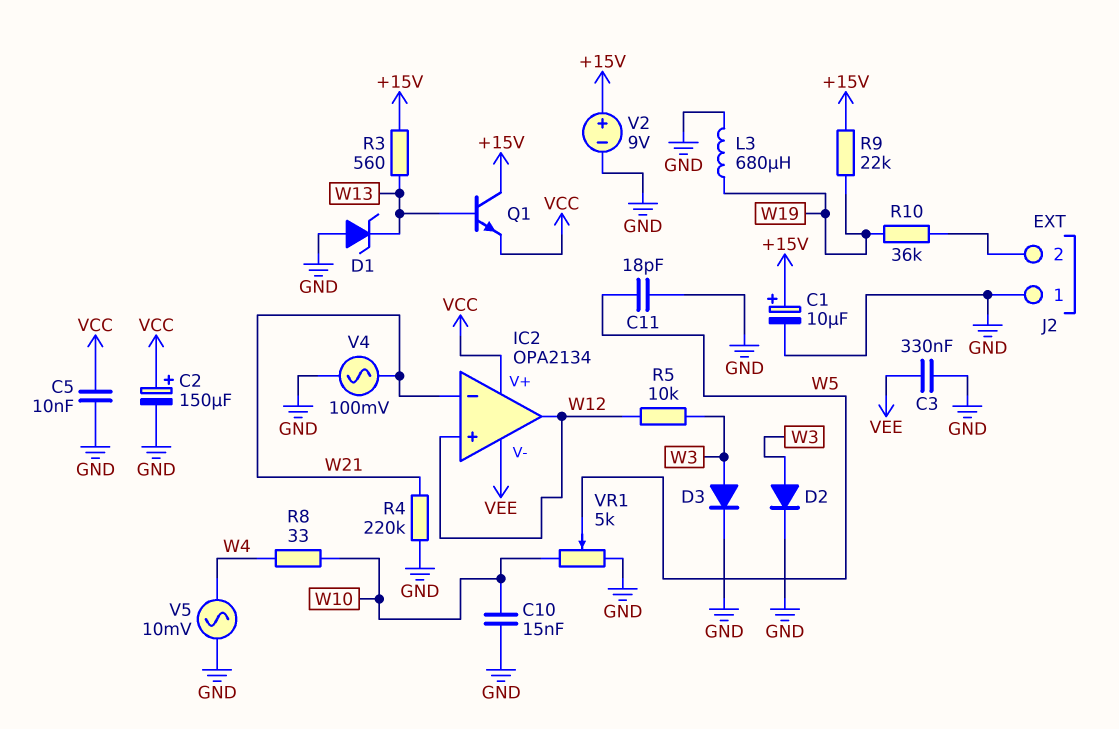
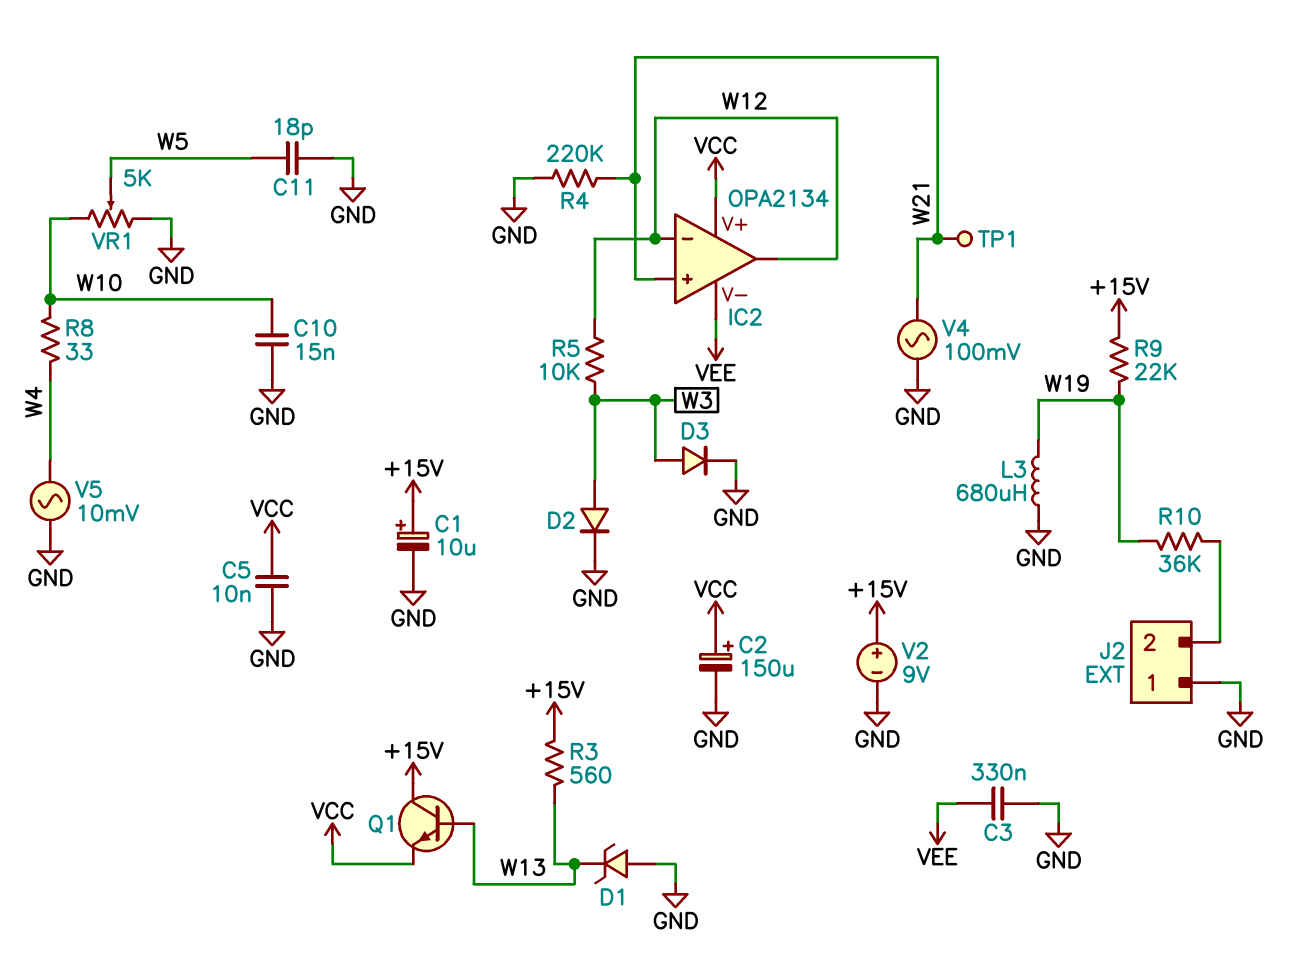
IC2 pin in+: W12 -> W21
IC2 pin in-: W21 -> W12
TP1: none -> test point (W21)

